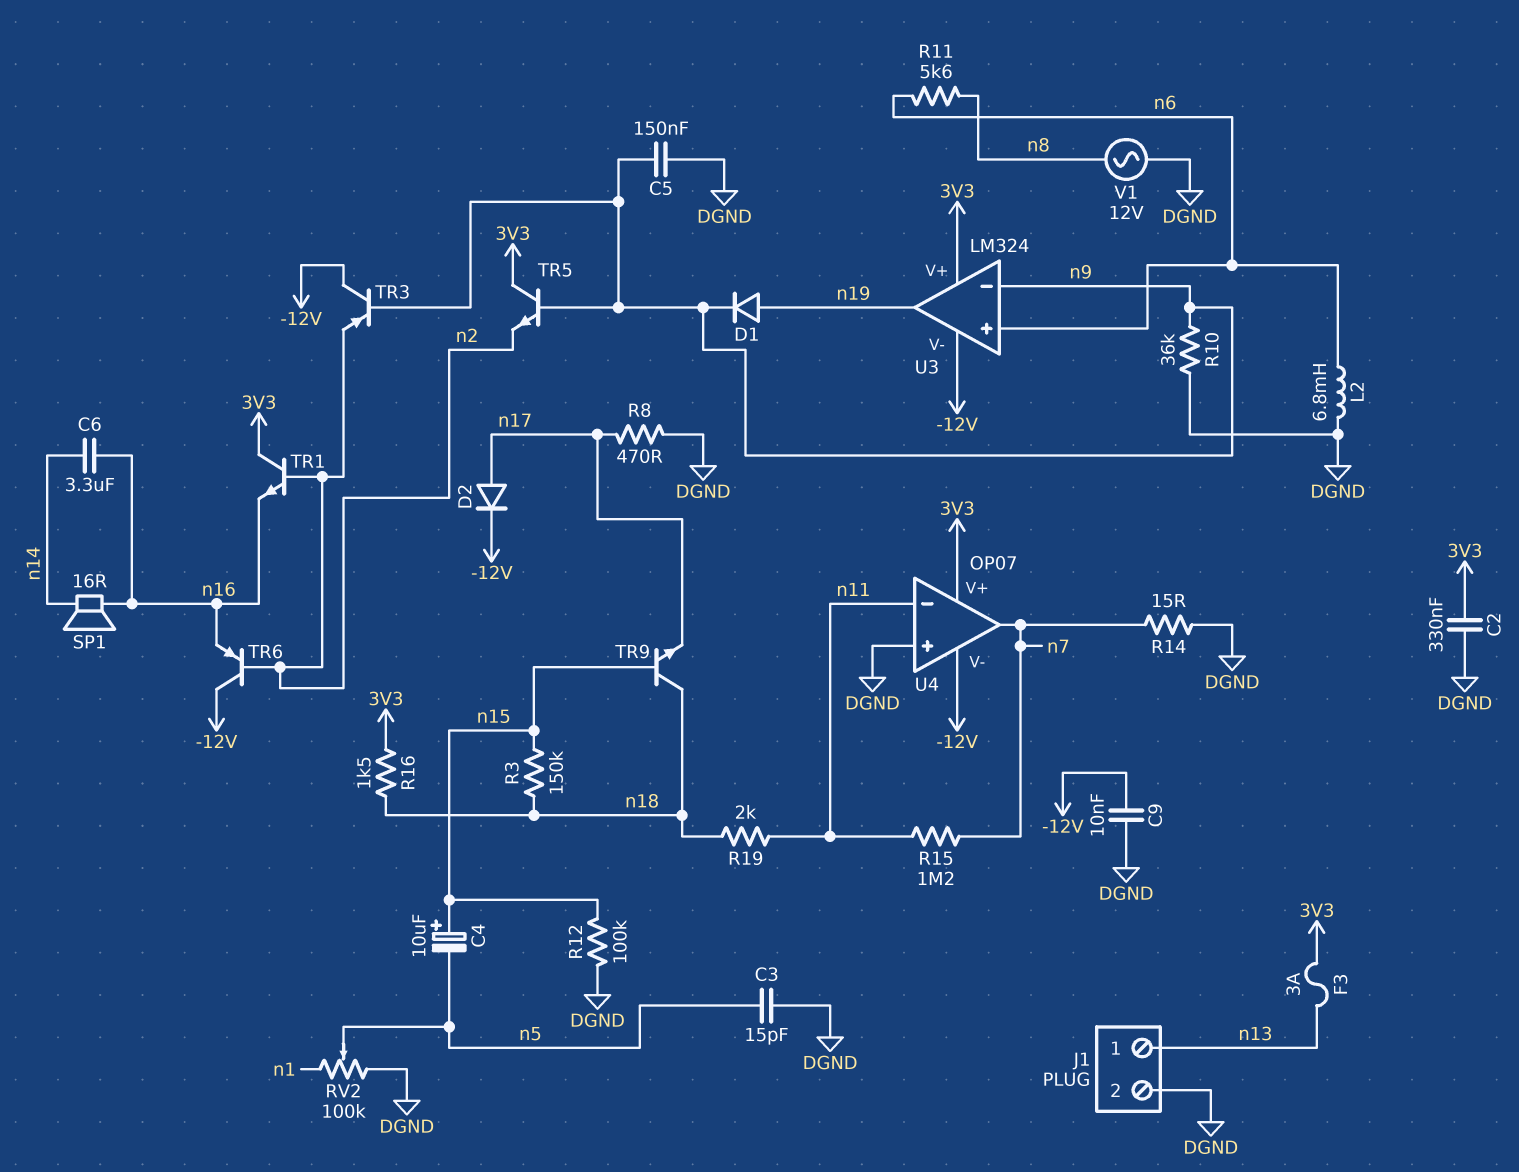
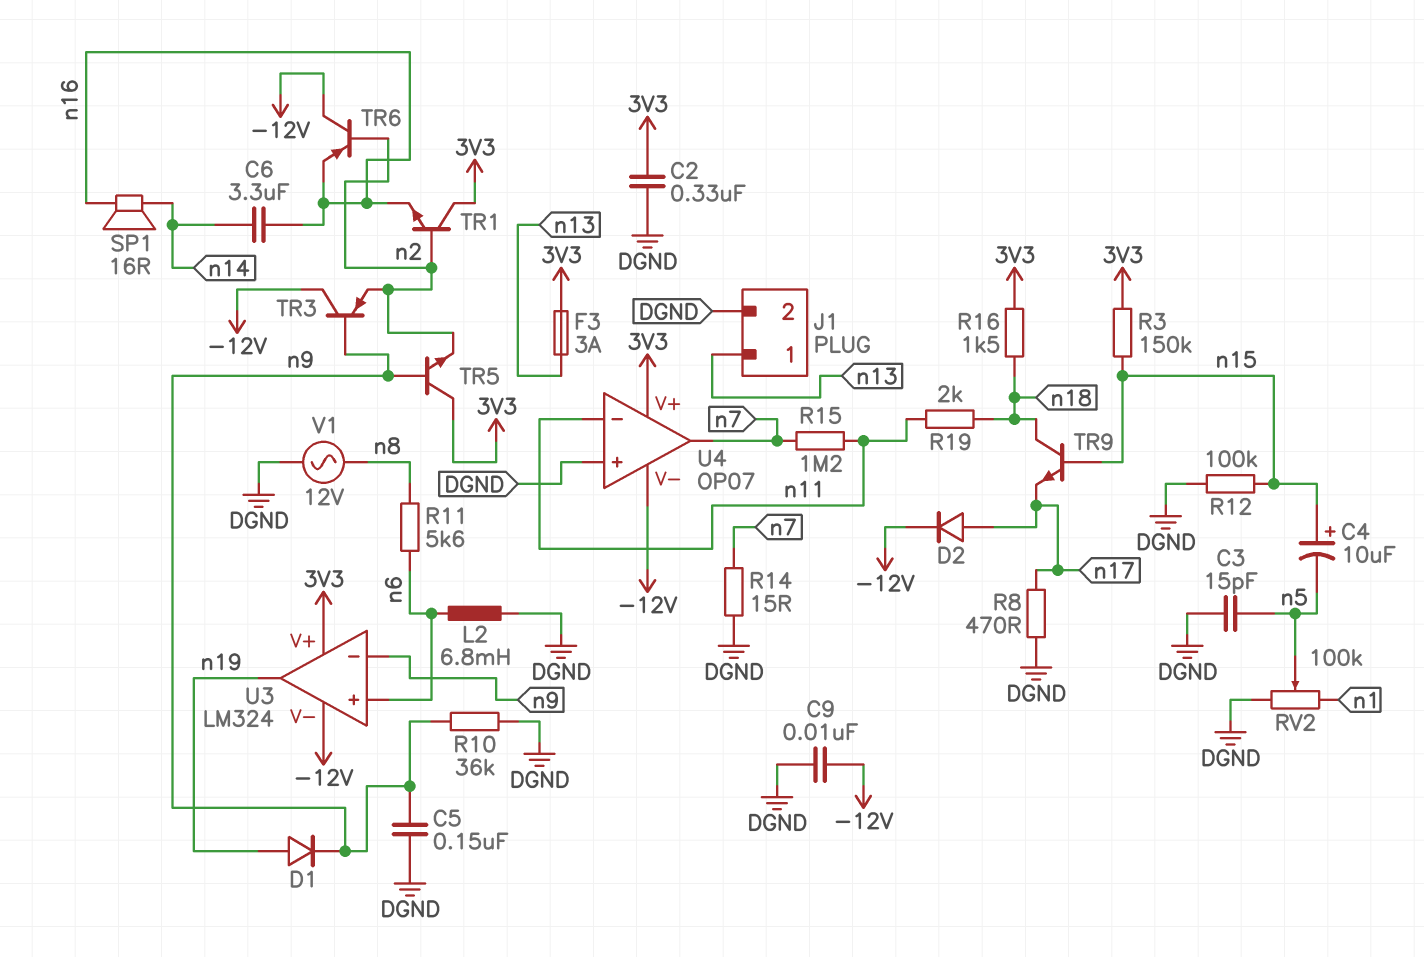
R3: 150k (n15, n18) -> 150k (3V3, n15)

